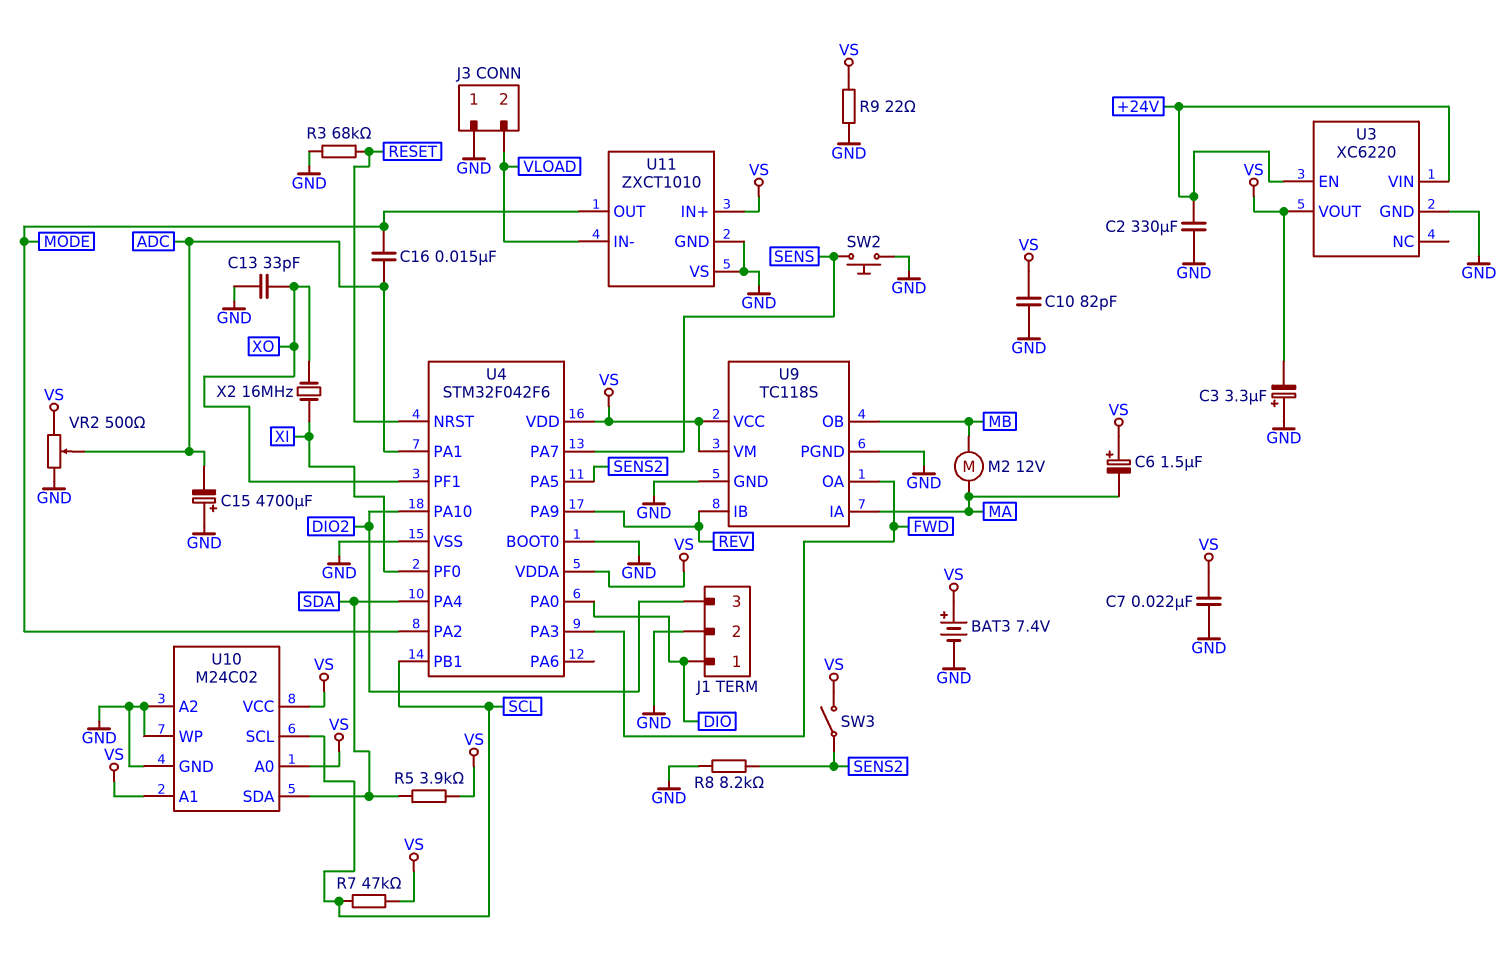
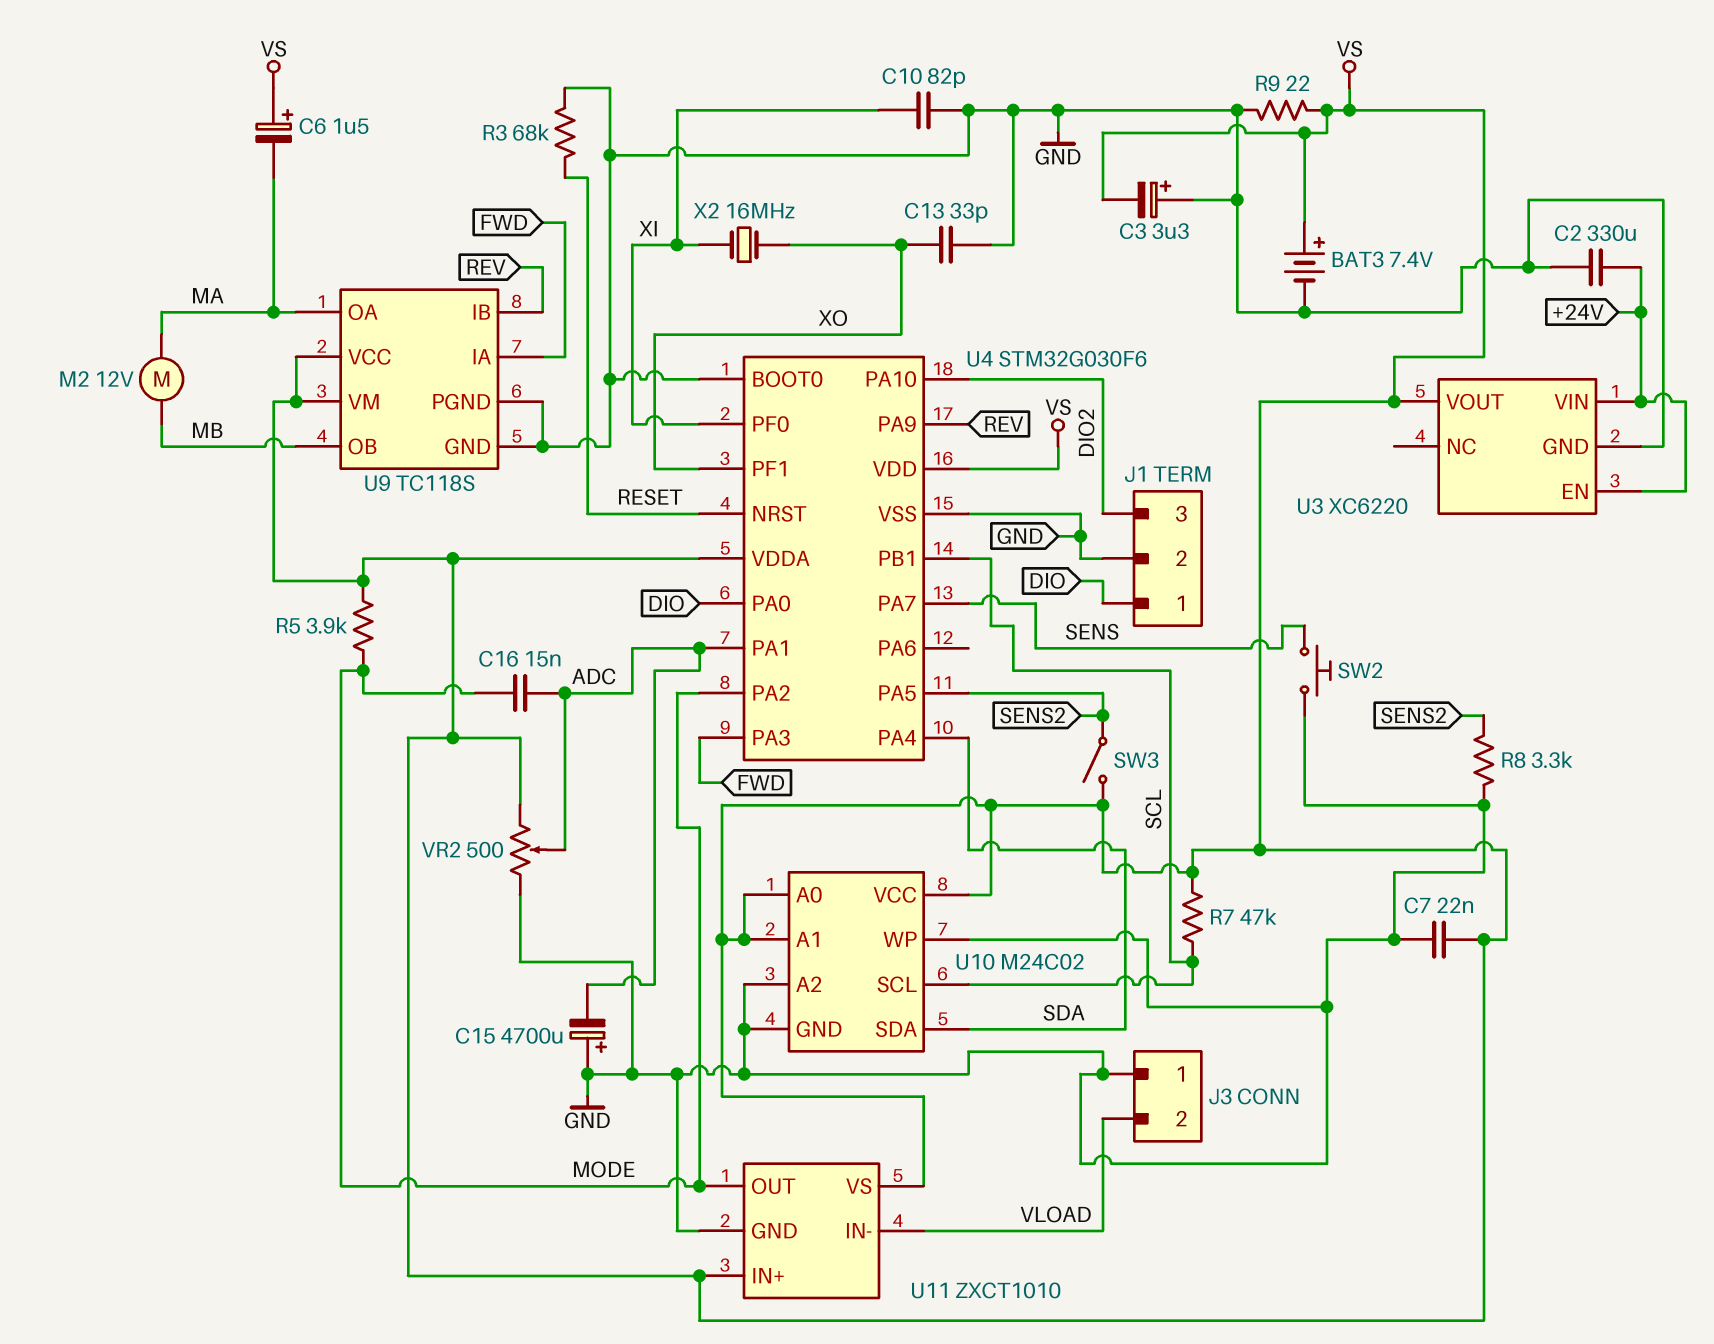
C10: 82pF (GND, VS) -> 82pF (GND, XI)
R5: 3.9k (SDA, VS) -> 3.9k (MODE, VS)
R8: 8.2k (GND, SENS2) -> 3.3k (GND, SENS2)
U4: STM32F042F6 -> STM32G030F6
U9 pin IA: MA -> FWD
U9 pin OA: FWD -> MA
U11 pin VS: GND -> VS

